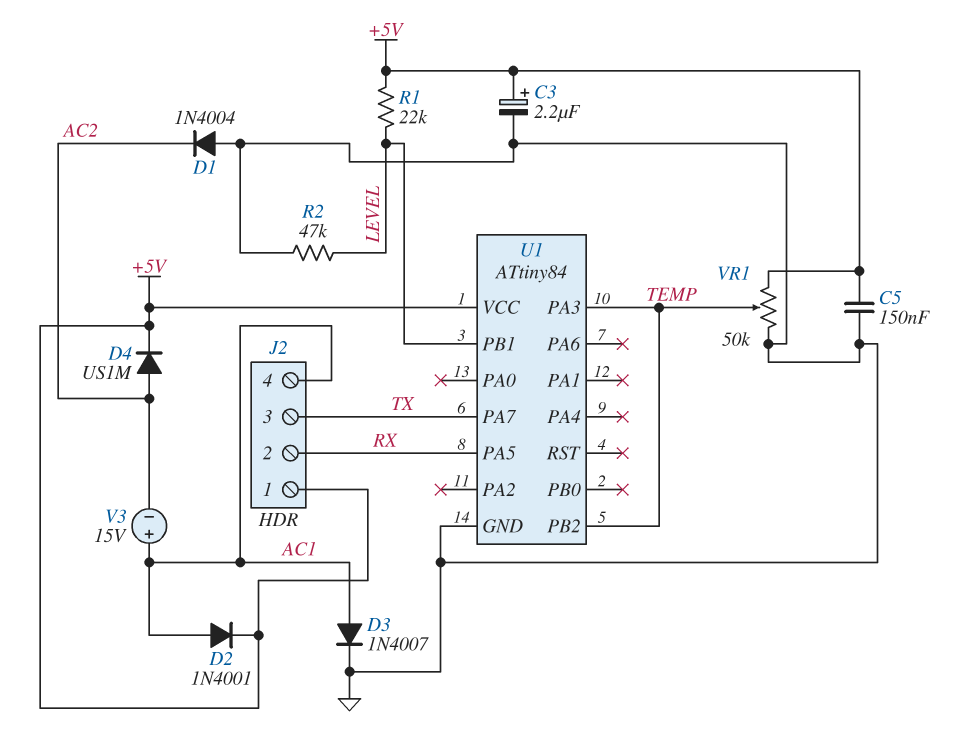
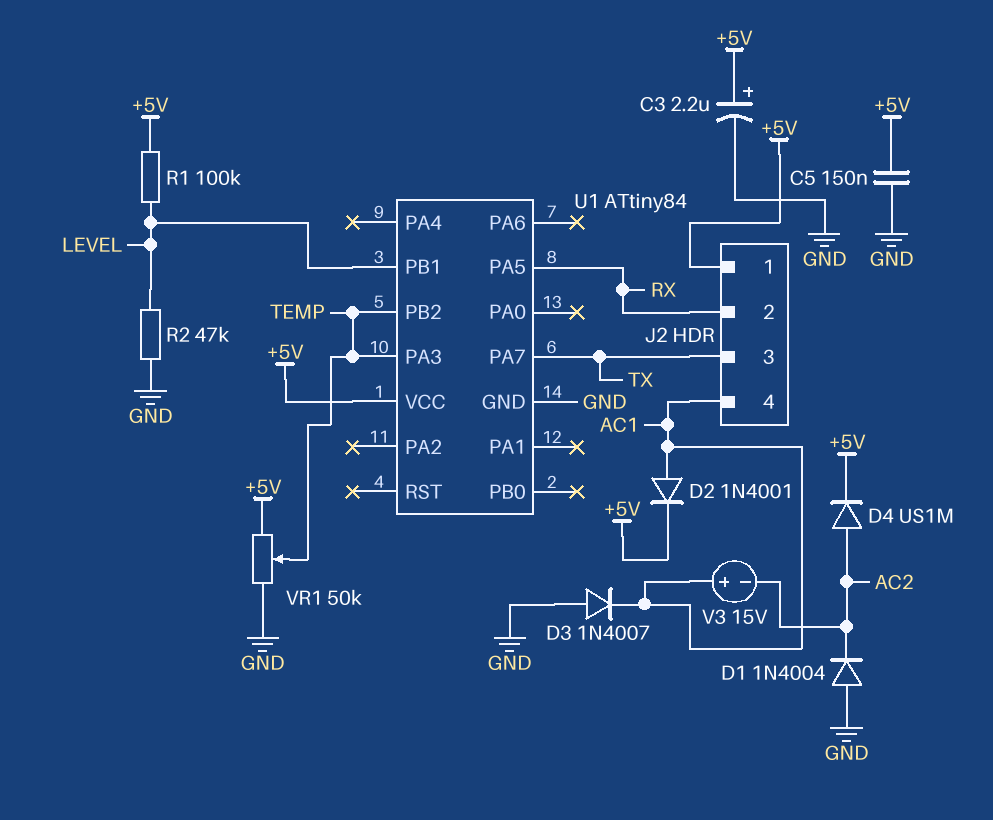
D3: diode 1N4007 (A AC1, K GND) -> diode 1N4007 (A GND, K AC1)
R1: 22k (+5V, LEVEL) -> 100k (+5V, LEVEL)

